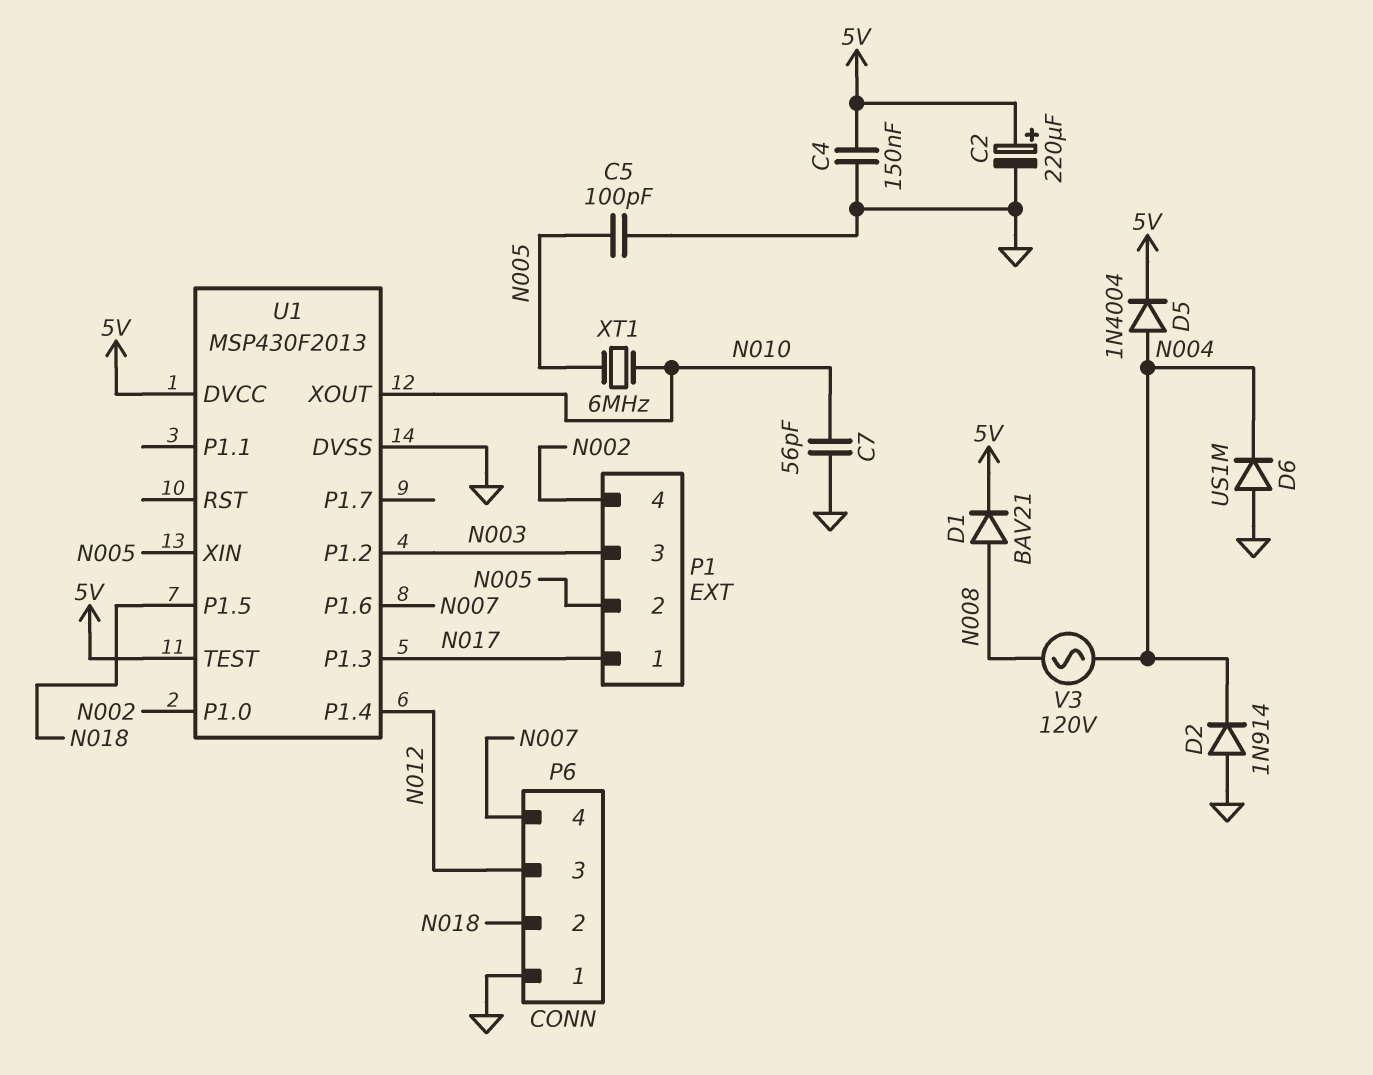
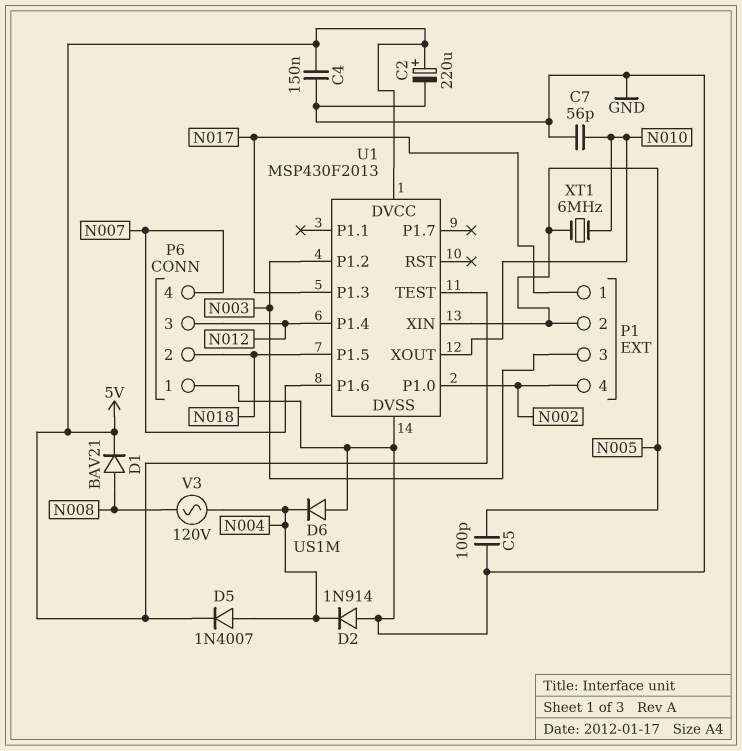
D5: diode 1N4004 (A N004, K 5V) -> diode 1N4007 (A N004, K 5V)

